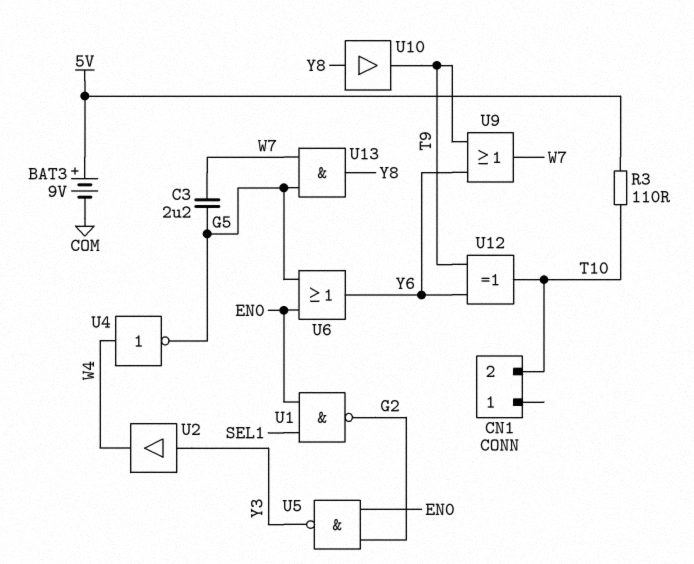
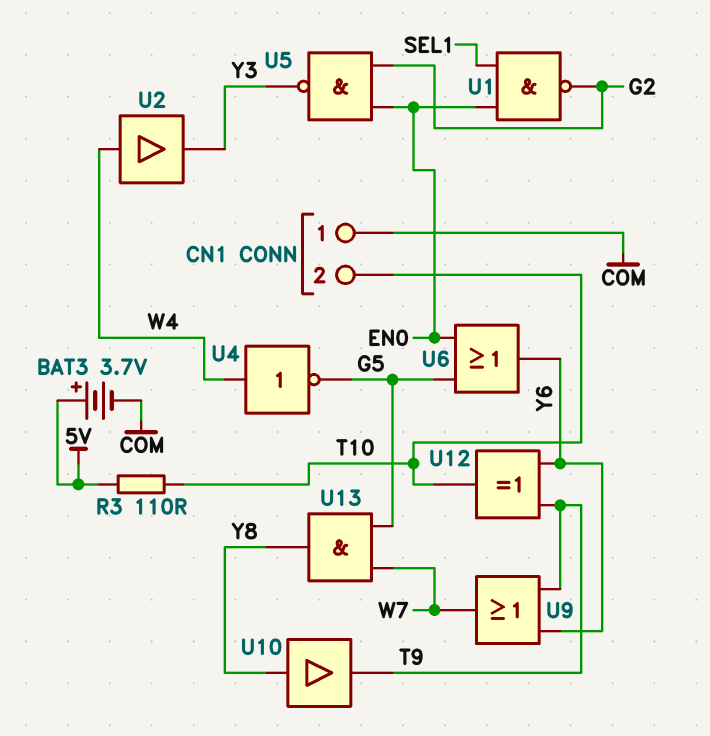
BAT3: 9V (plus 5V, minus COM) -> 3.7V (plus 5V, minus COM)
C3: 2.2uF (G5, W7) -> none
CN1 pin 1: none -> COM
U2: buffer (in Y3, out W4) -> buffer (in W4, out Y3)

